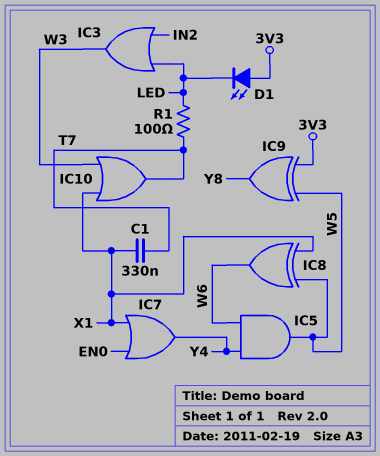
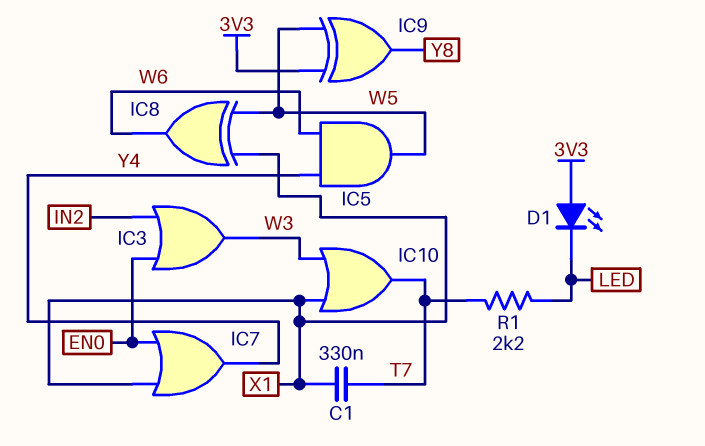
IC3: OR (in IN2, in LED, out W3) -> OR (in EN0, in IN2, out W3)
R1: 100 (LED, T7) -> 2.2k (LED, T7)

